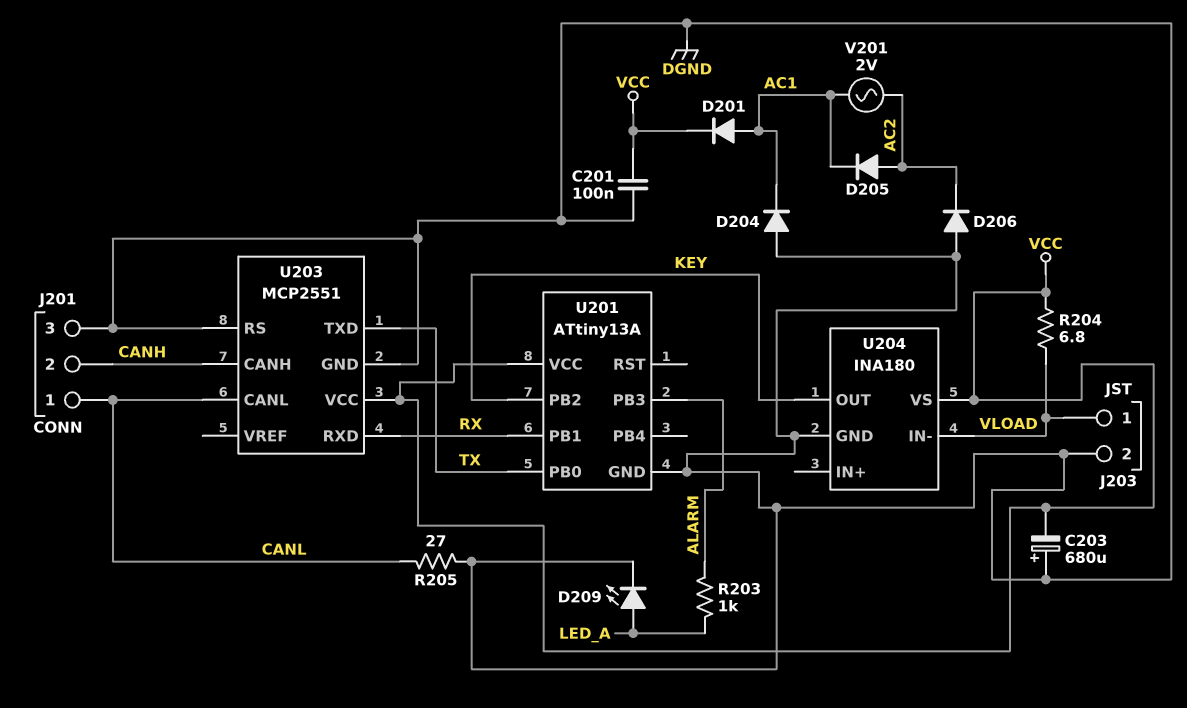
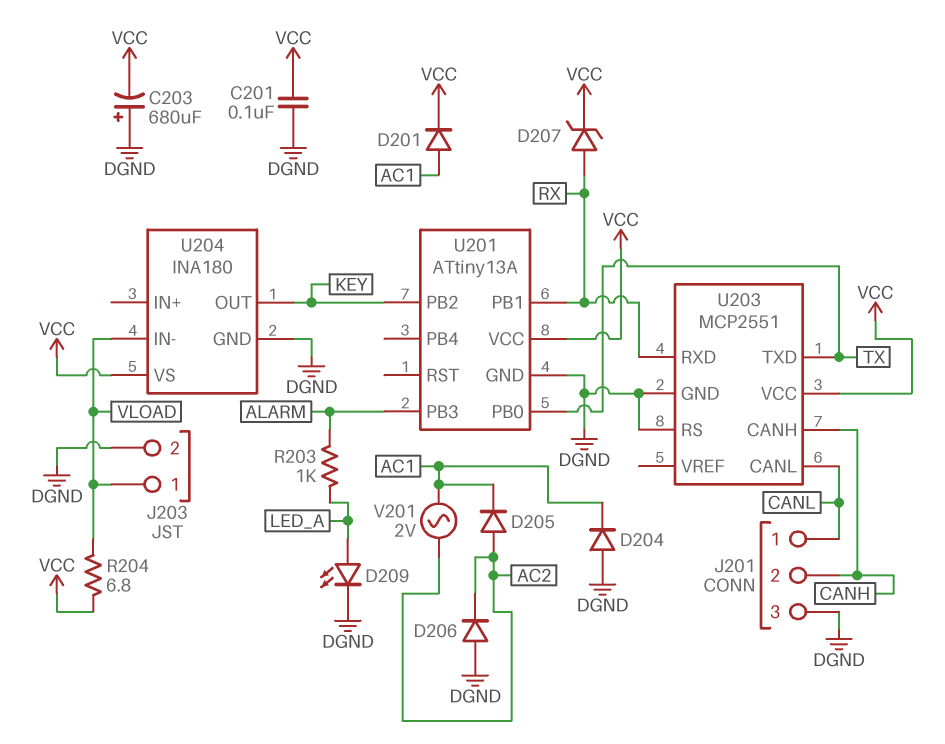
D207: none -> zener (A RX, K VCC)
R205: 27 (CANL, DGND) -> none

